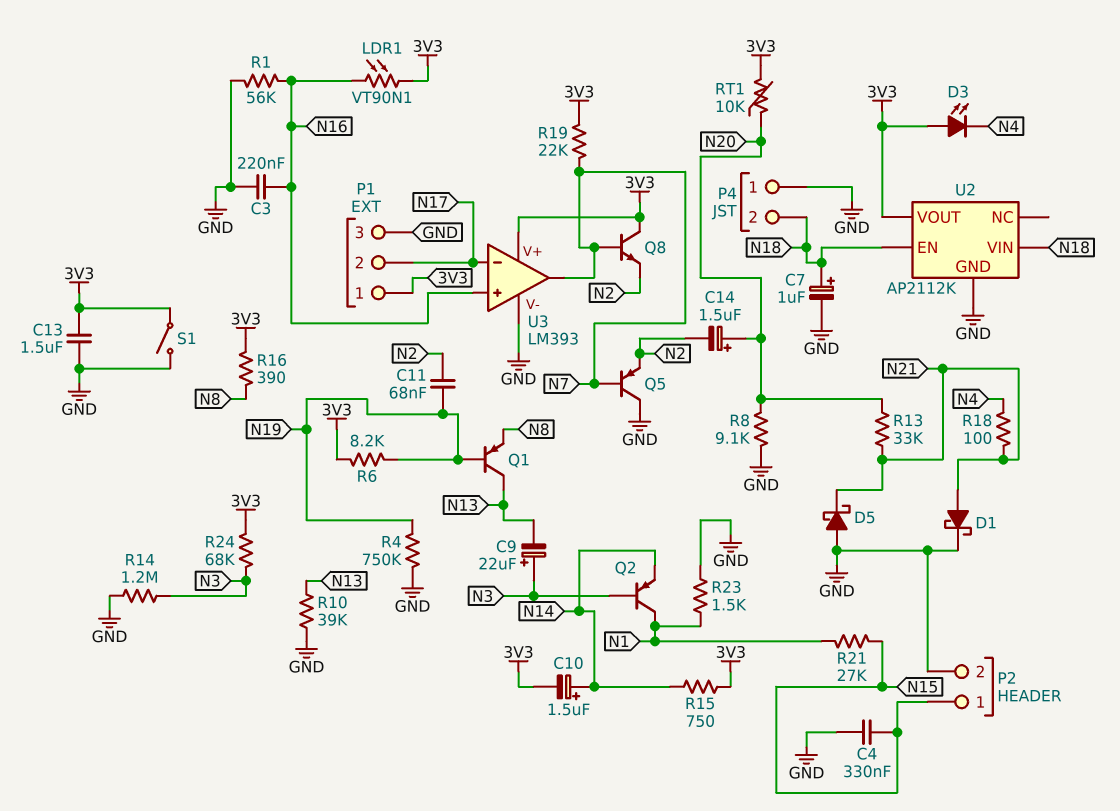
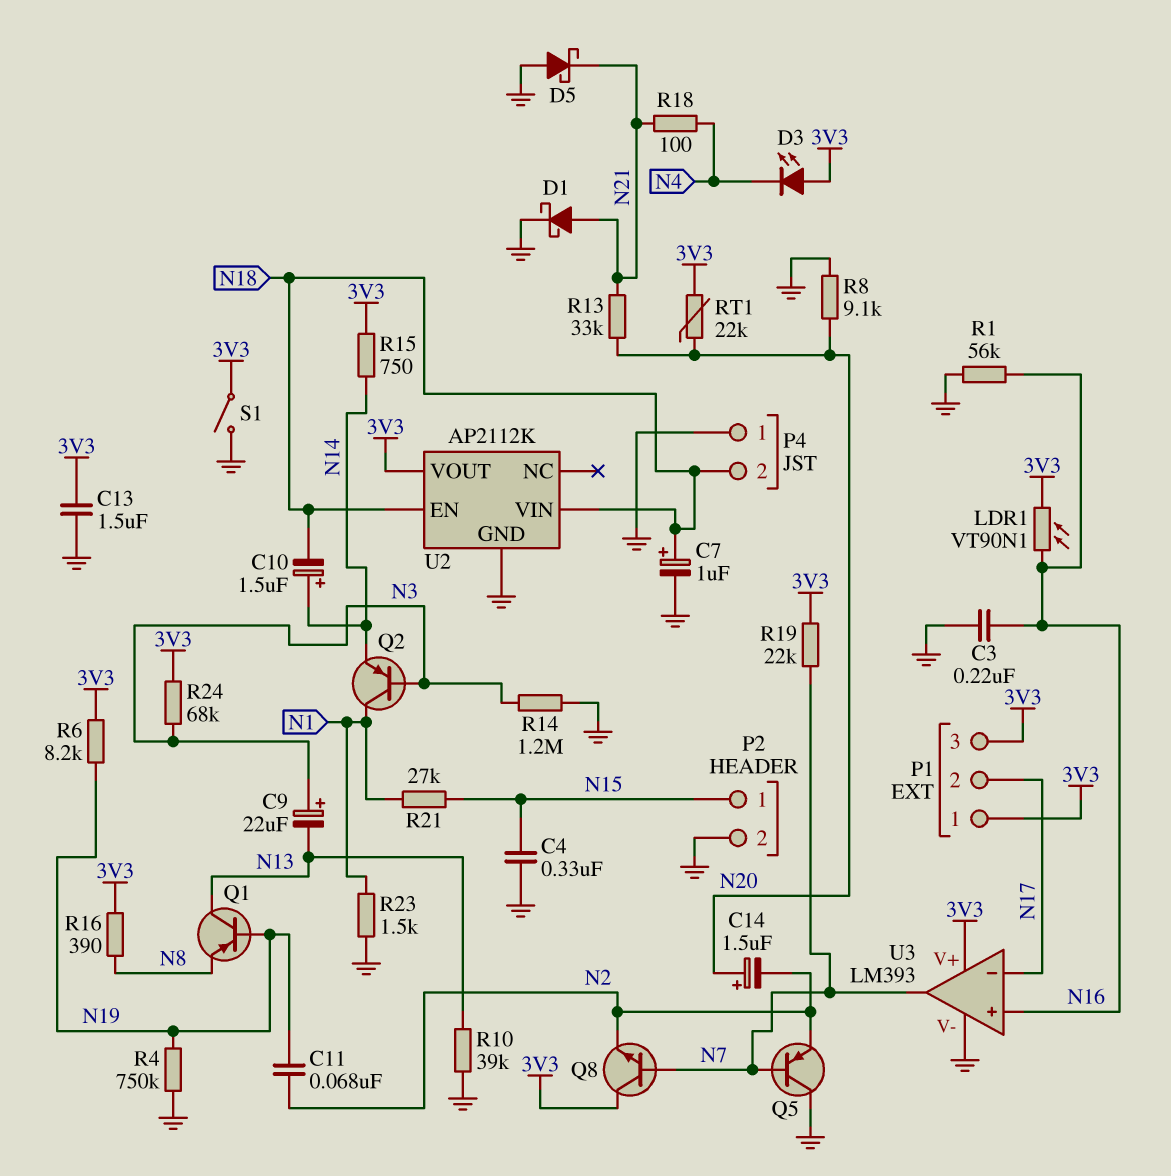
C10: 1.5uF (plus N14, minus 3V3) -> 1.5uF (plus N14, minus N18)
P1 pin 3: GND -> 3V3
RT1: 10k (3V3, N20) -> 22k (3V3, N20)

